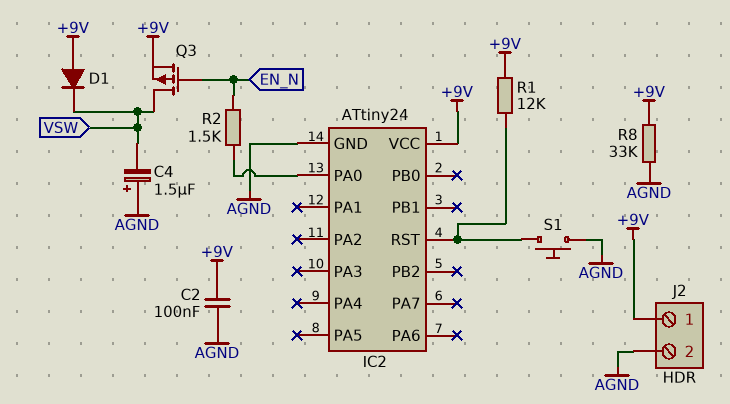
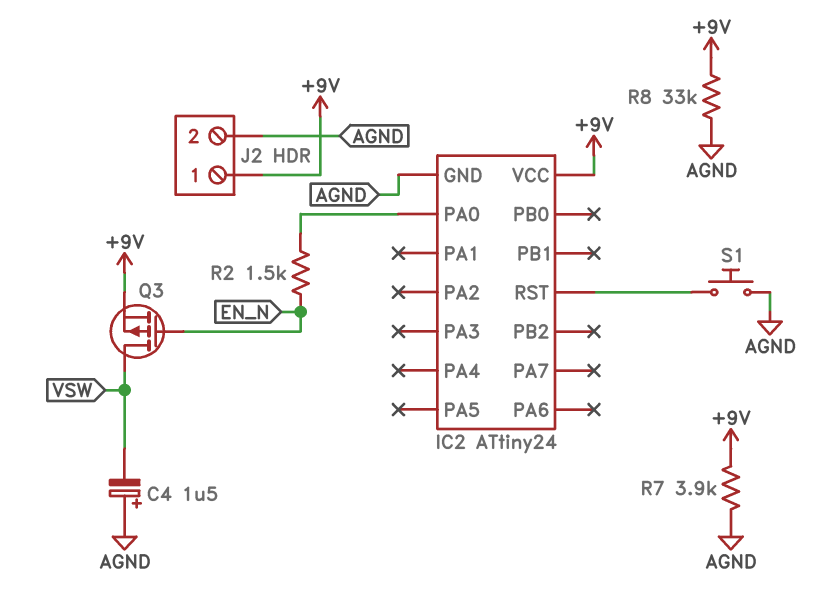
C2: 100nF (+9V, AGND) -> none
D1: diode (A +9V, K VSW) -> none
R1: 12k (+9V, IC2/RST) -> none
R7: none -> 3.9k (+9V, AGND)

